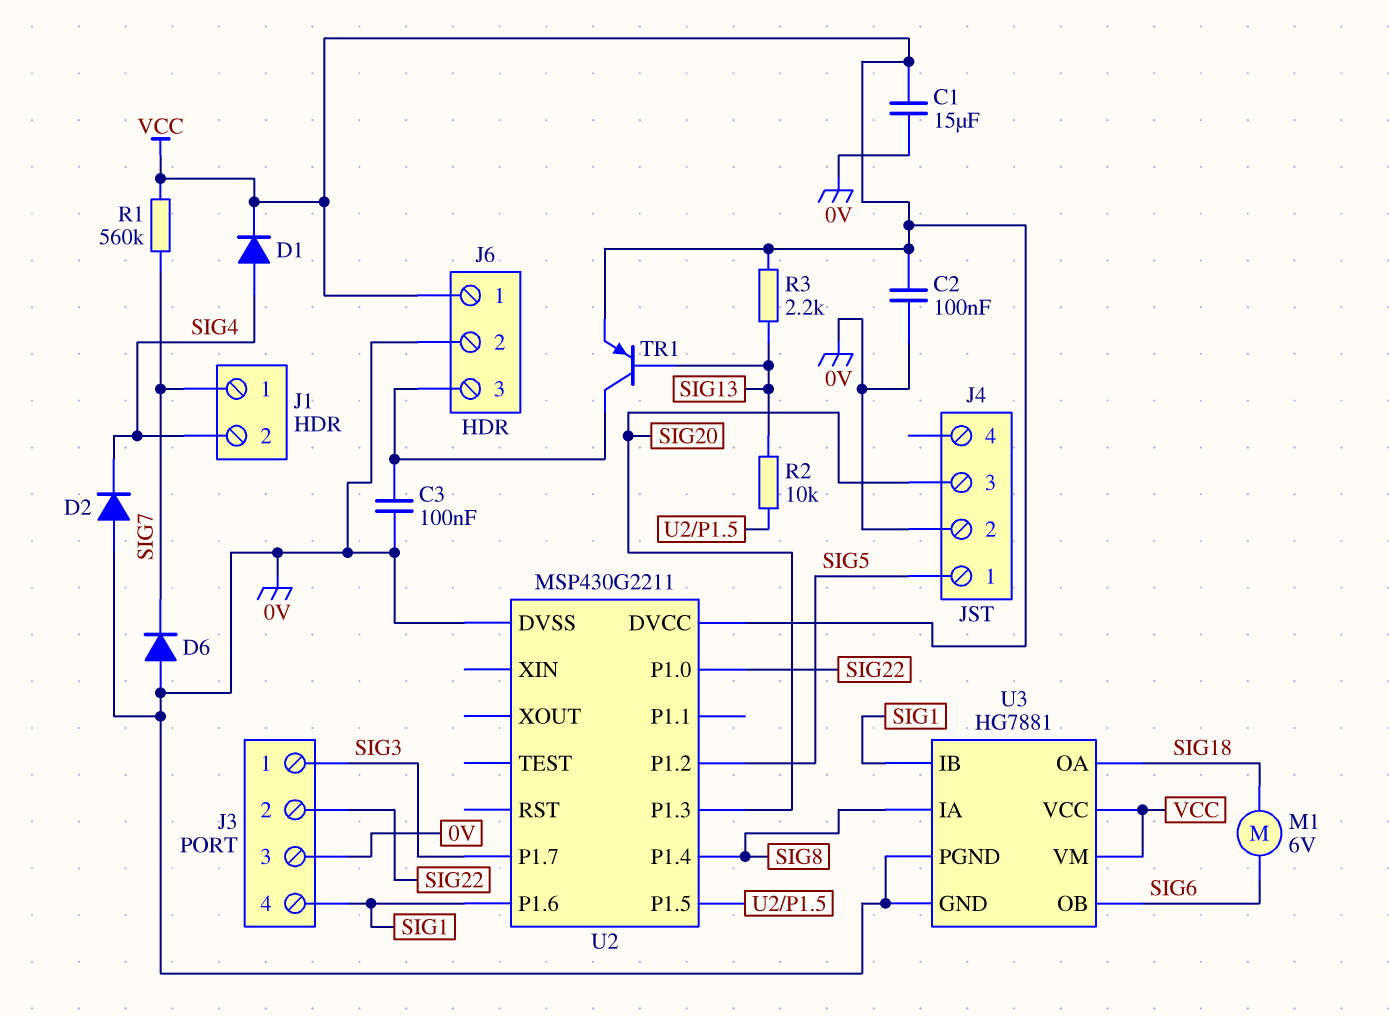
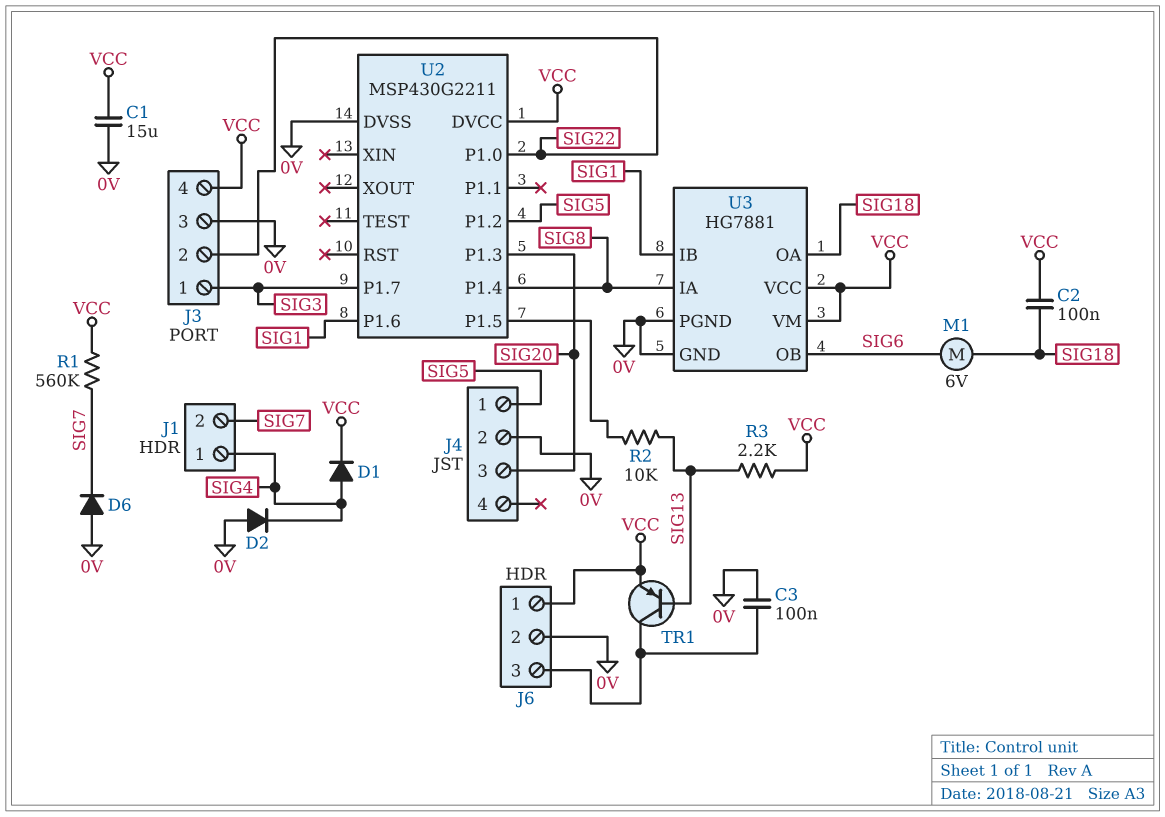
C2: 100nF (0V, VCC) -> 100nF (SIG18, VCC)
J1 pin 1: SIG7 -> SIG4
J1 pin 2: SIG4 -> SIG7
J3 pin 4: SIG1 -> VCC

